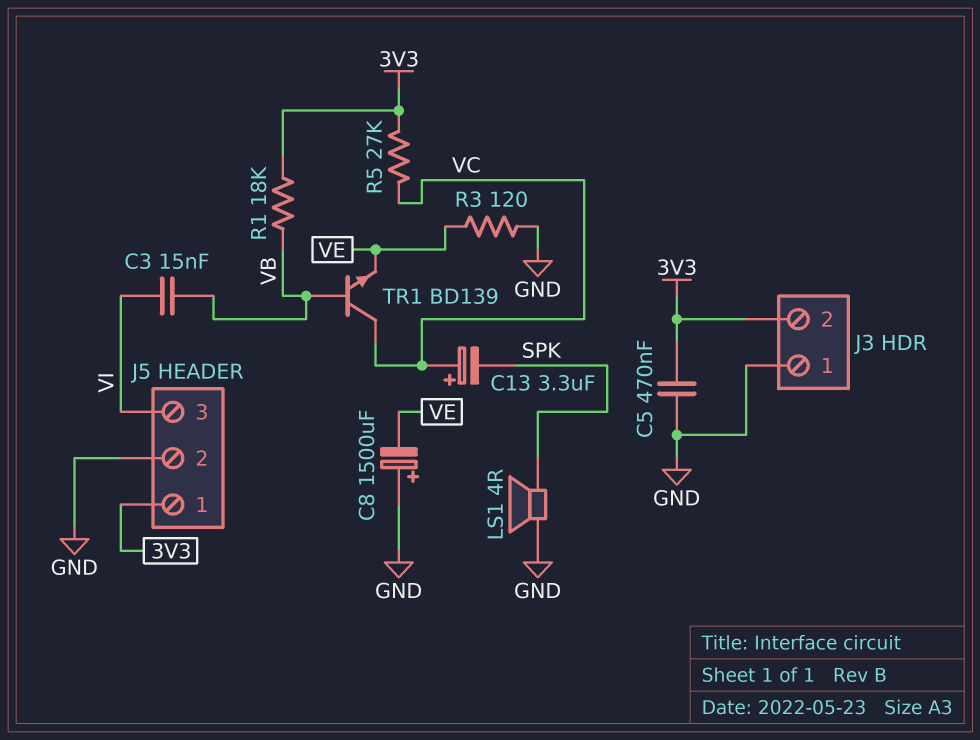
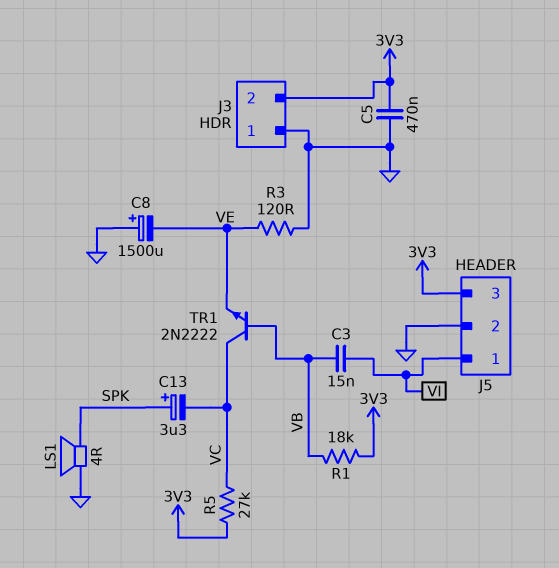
C13: 3.3uF (plus VC, minus SPK) -> 3.3uF (plus SPK, minus VC)
J5 pin 1: 3V3 -> VI
J5 pin 3: VI -> 3V3
TR1: NPN BD139 (B VB, C VC, E VE) -> NPN 2N2222 (B VB, C VC, E VE)

